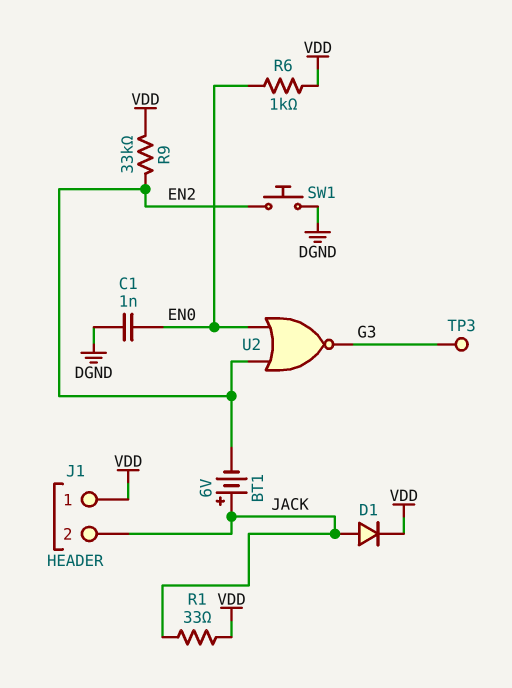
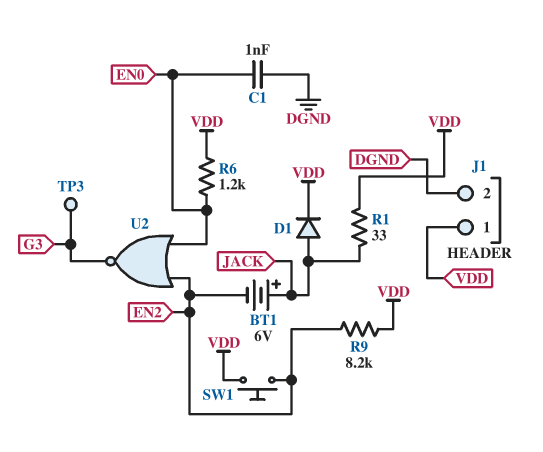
J1 pin 2: JACK -> DGND
R6: 1k (EN0, VDD) -> 1.2k (EN0, VDD)
R9: 33k (EN2, VDD) -> 8.2k (EN2, VDD)
SW1: button (DGND, EN2) -> button (EN2, VDD)

